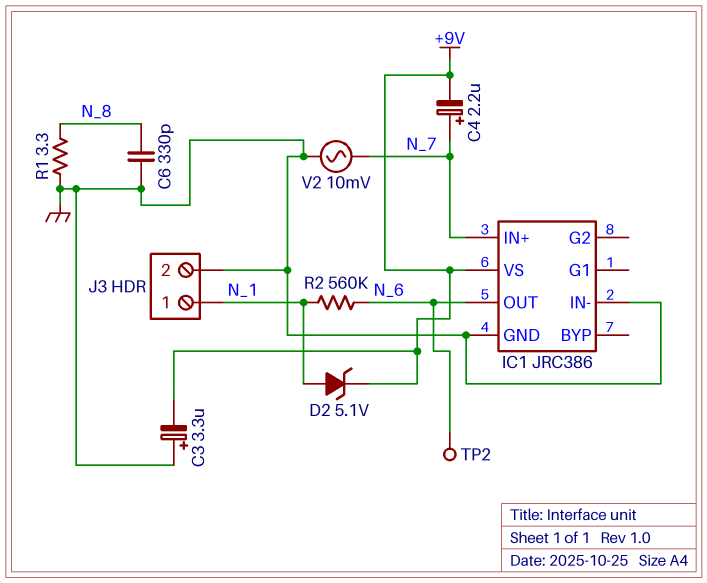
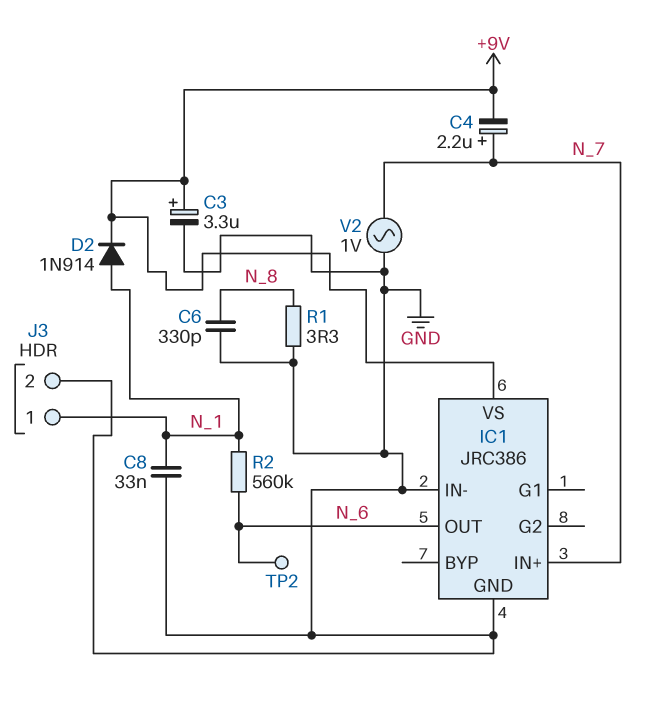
C3: 3.3uF (plus GND, minus +9V) -> 3.3uF (plus +9V, minus GND)
C8: none -> 33nF (GND, N_1)
D2: zener 5.1V (A N_1, K +9V) -> diode 1N914 (A N_1, K +9V)
V2: AC 10mV (GND, N_7) -> AC 1V (GND, N_7)

